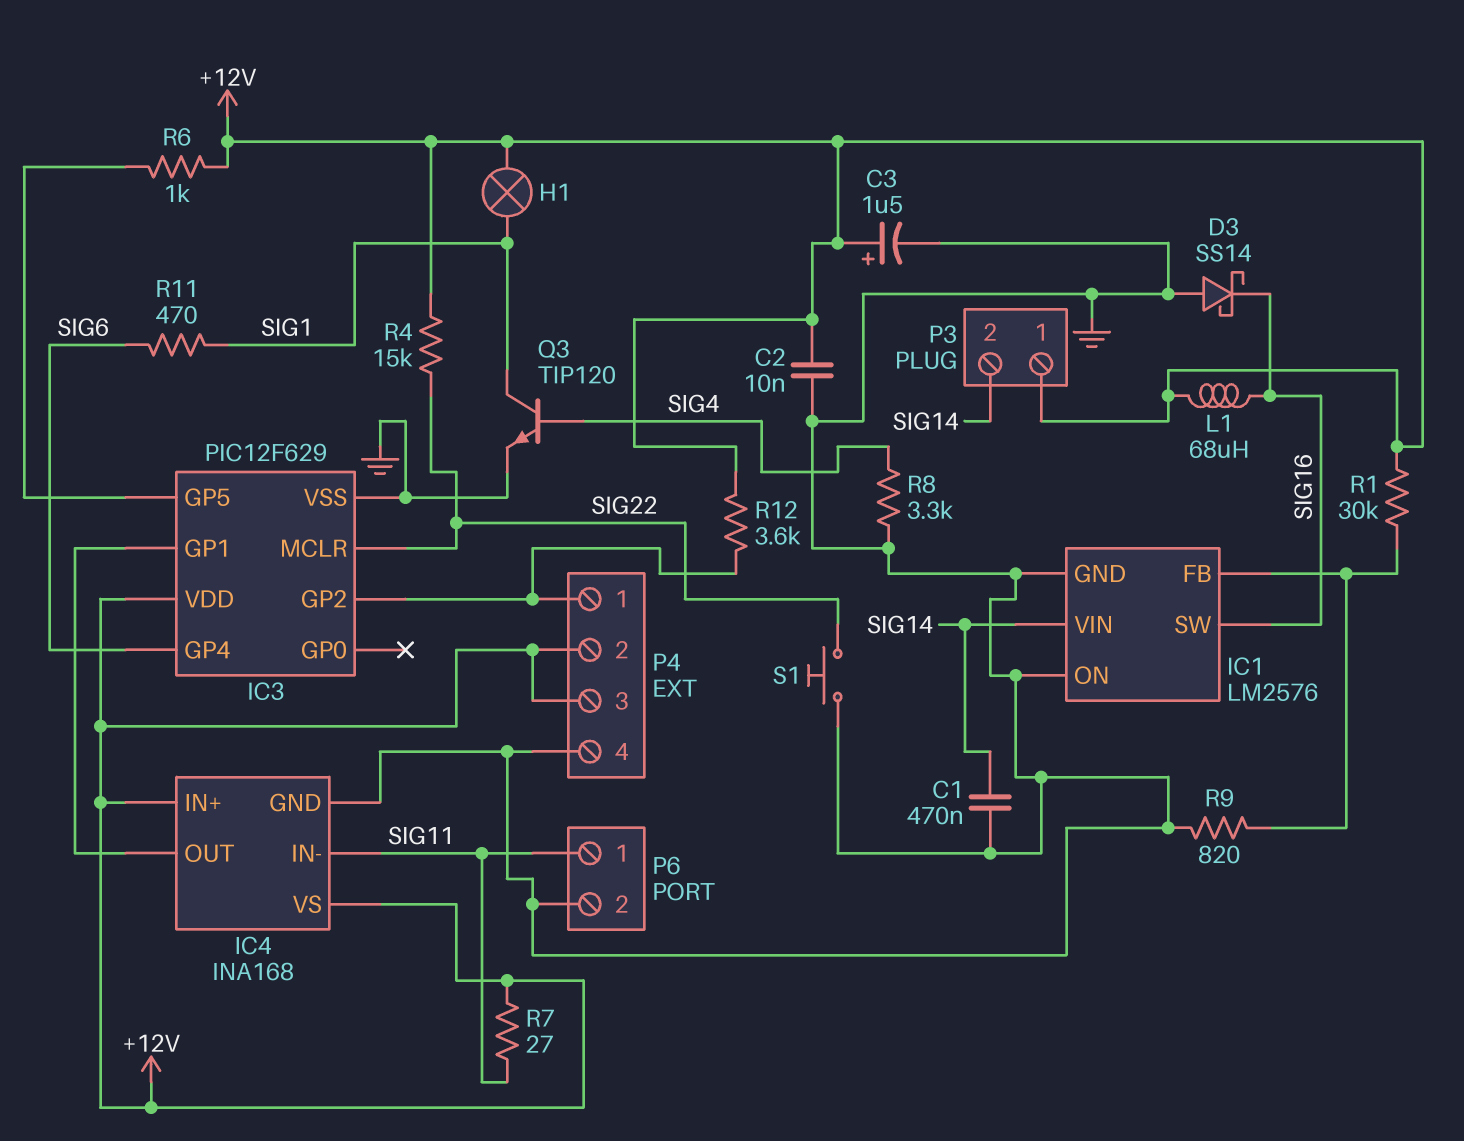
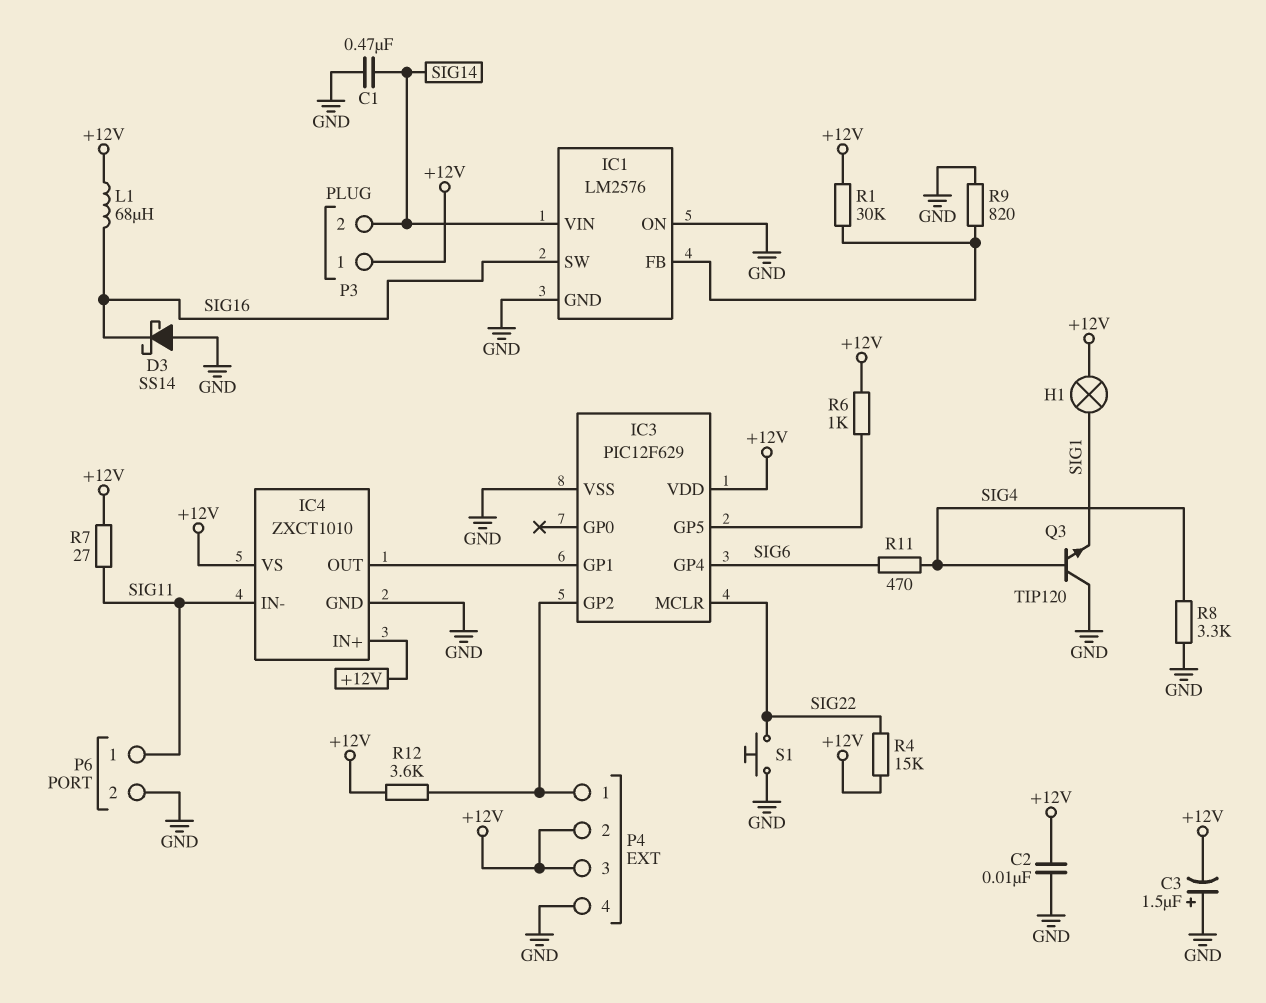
C3: 1.5uF (plus +12V, minus GND) -> 1.5uF (plus GND, minus +12V)
IC4: INA168 -> ZXCT1010
Q3: NPN TIP120 (B SIG4, C SIG1, E GND) -> NPN TIP120 (B SIG4, C GND, E SIG1)
R11: 470 (SIG1, SIG6) -> 470 (SIG4, SIG6)

